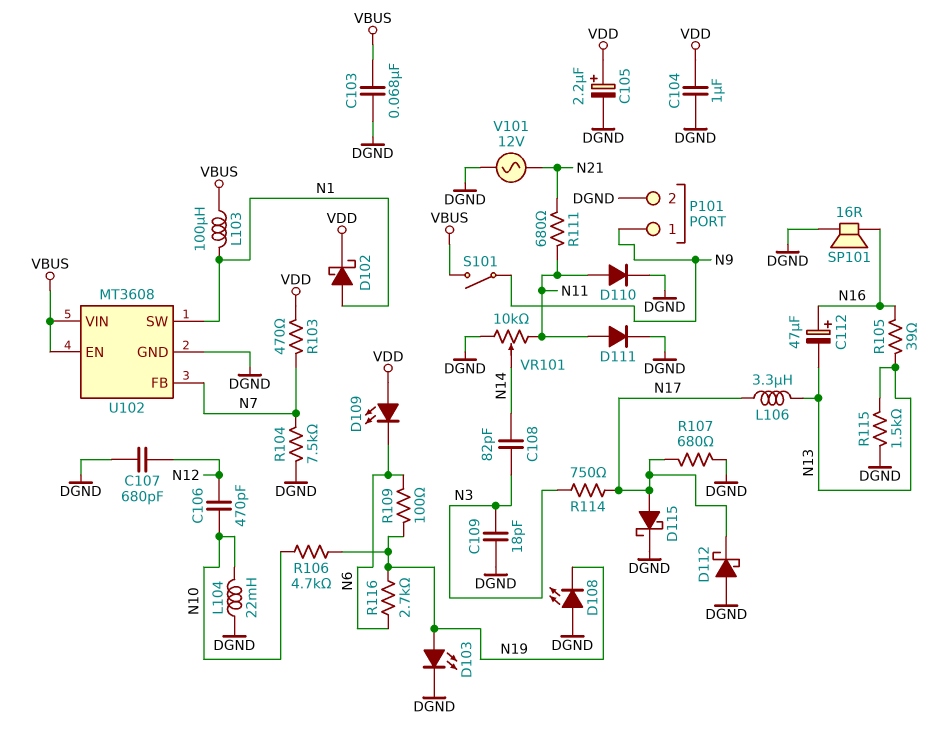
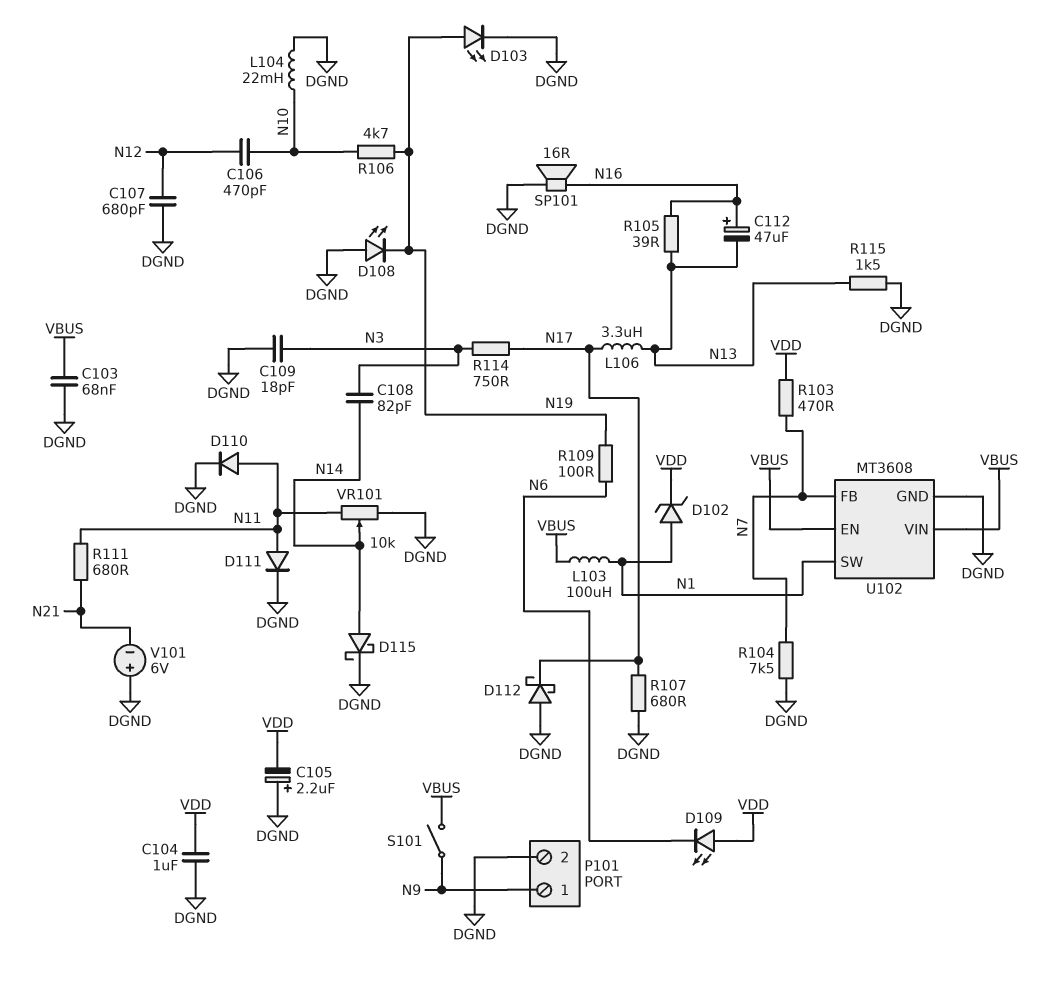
C105: 2.2uF (plus VDD, minus DGND) -> 2.2uF (plus DGND, minus VDD)
D102: schottky (A N1, K VDD) -> zener (A N1, K VDD)
D115: schottky (A N17, K DGND) -> schottky (A N14, K DGND)
R116: 2.7k (N6, N19) -> none
V101: AC 12V (DGND, N21) -> 6V (plus DGND, minus N21)

